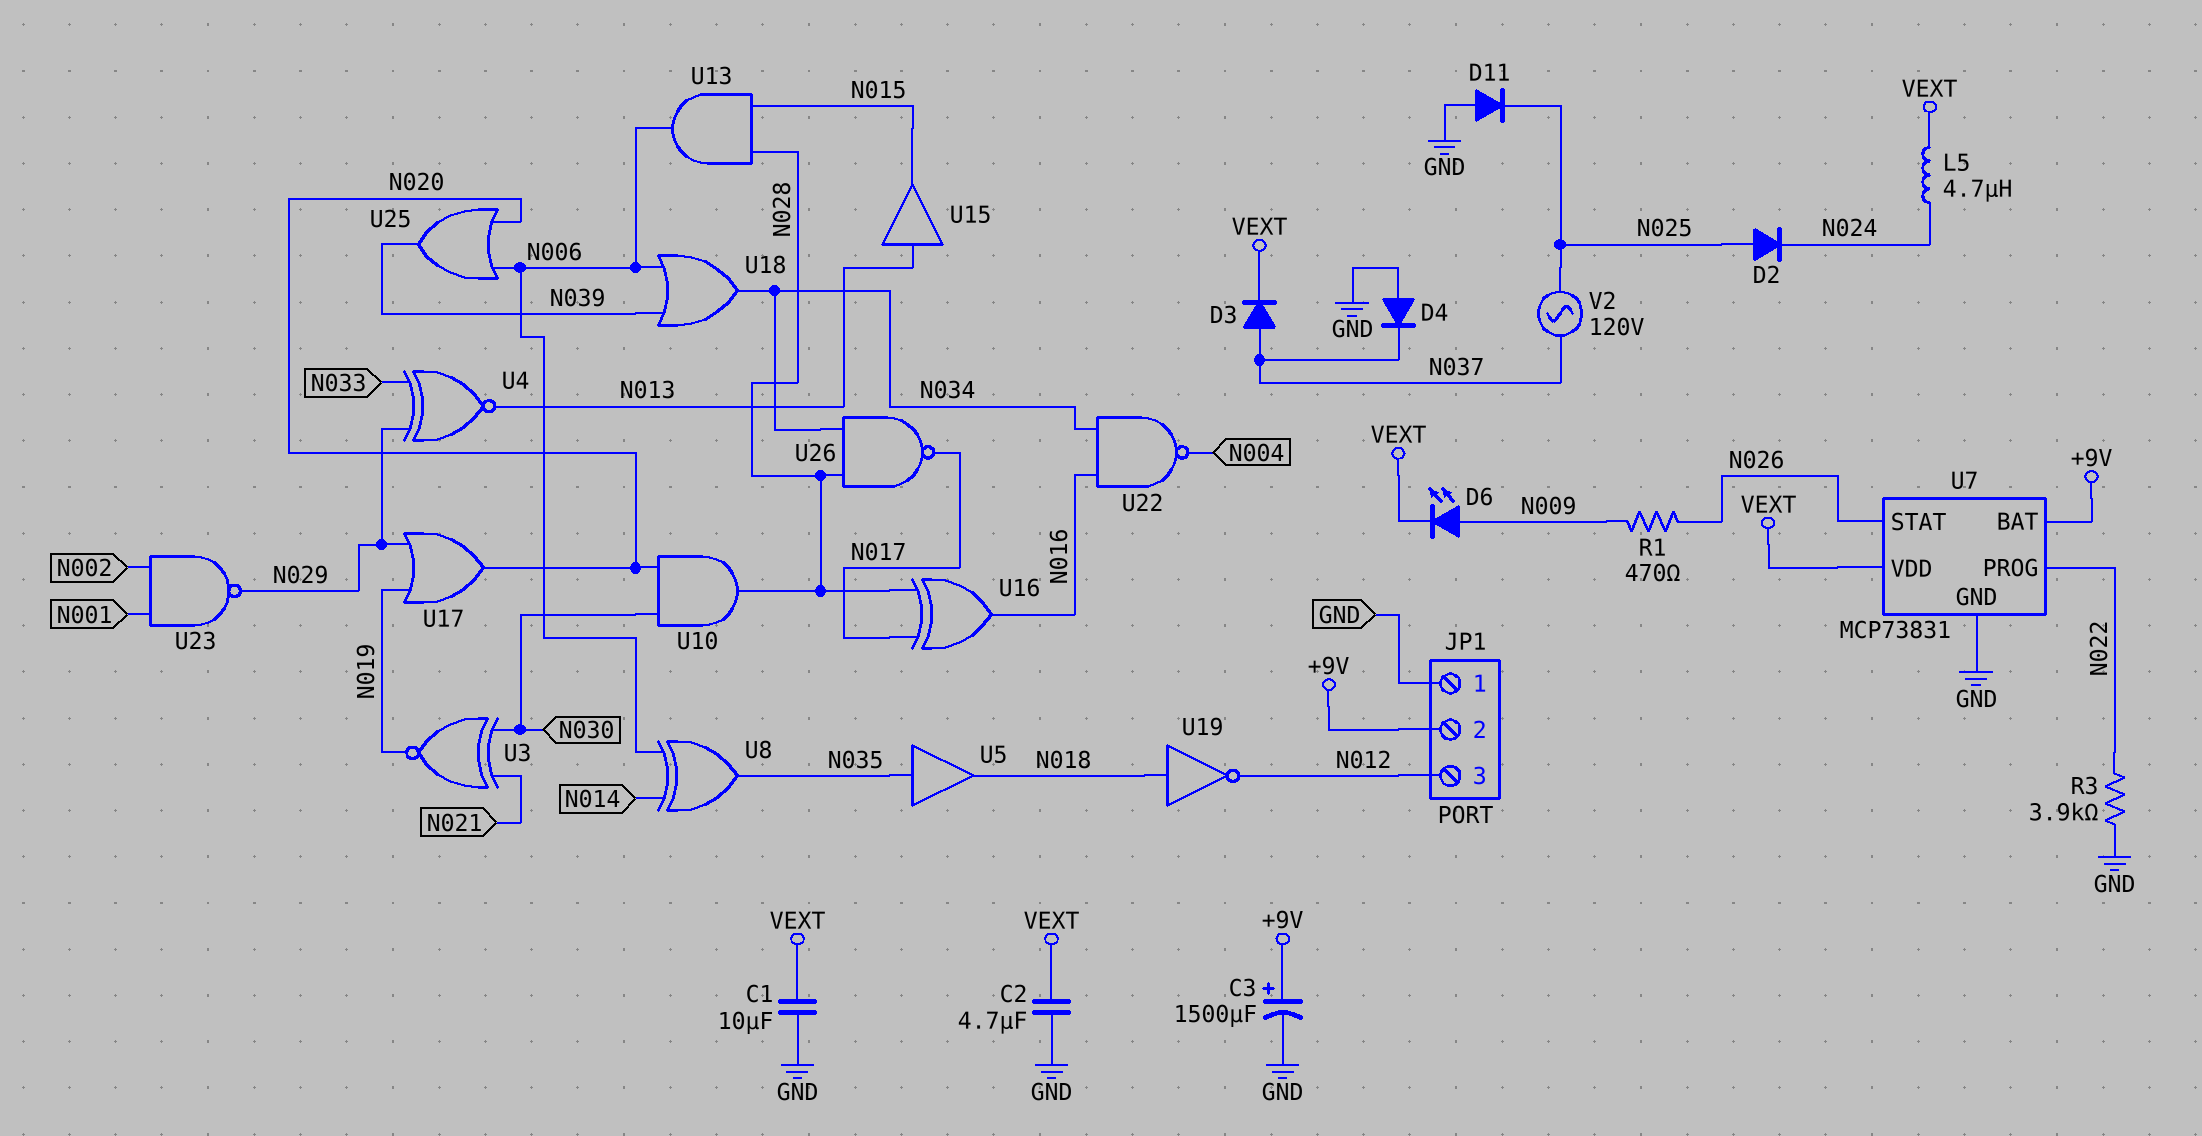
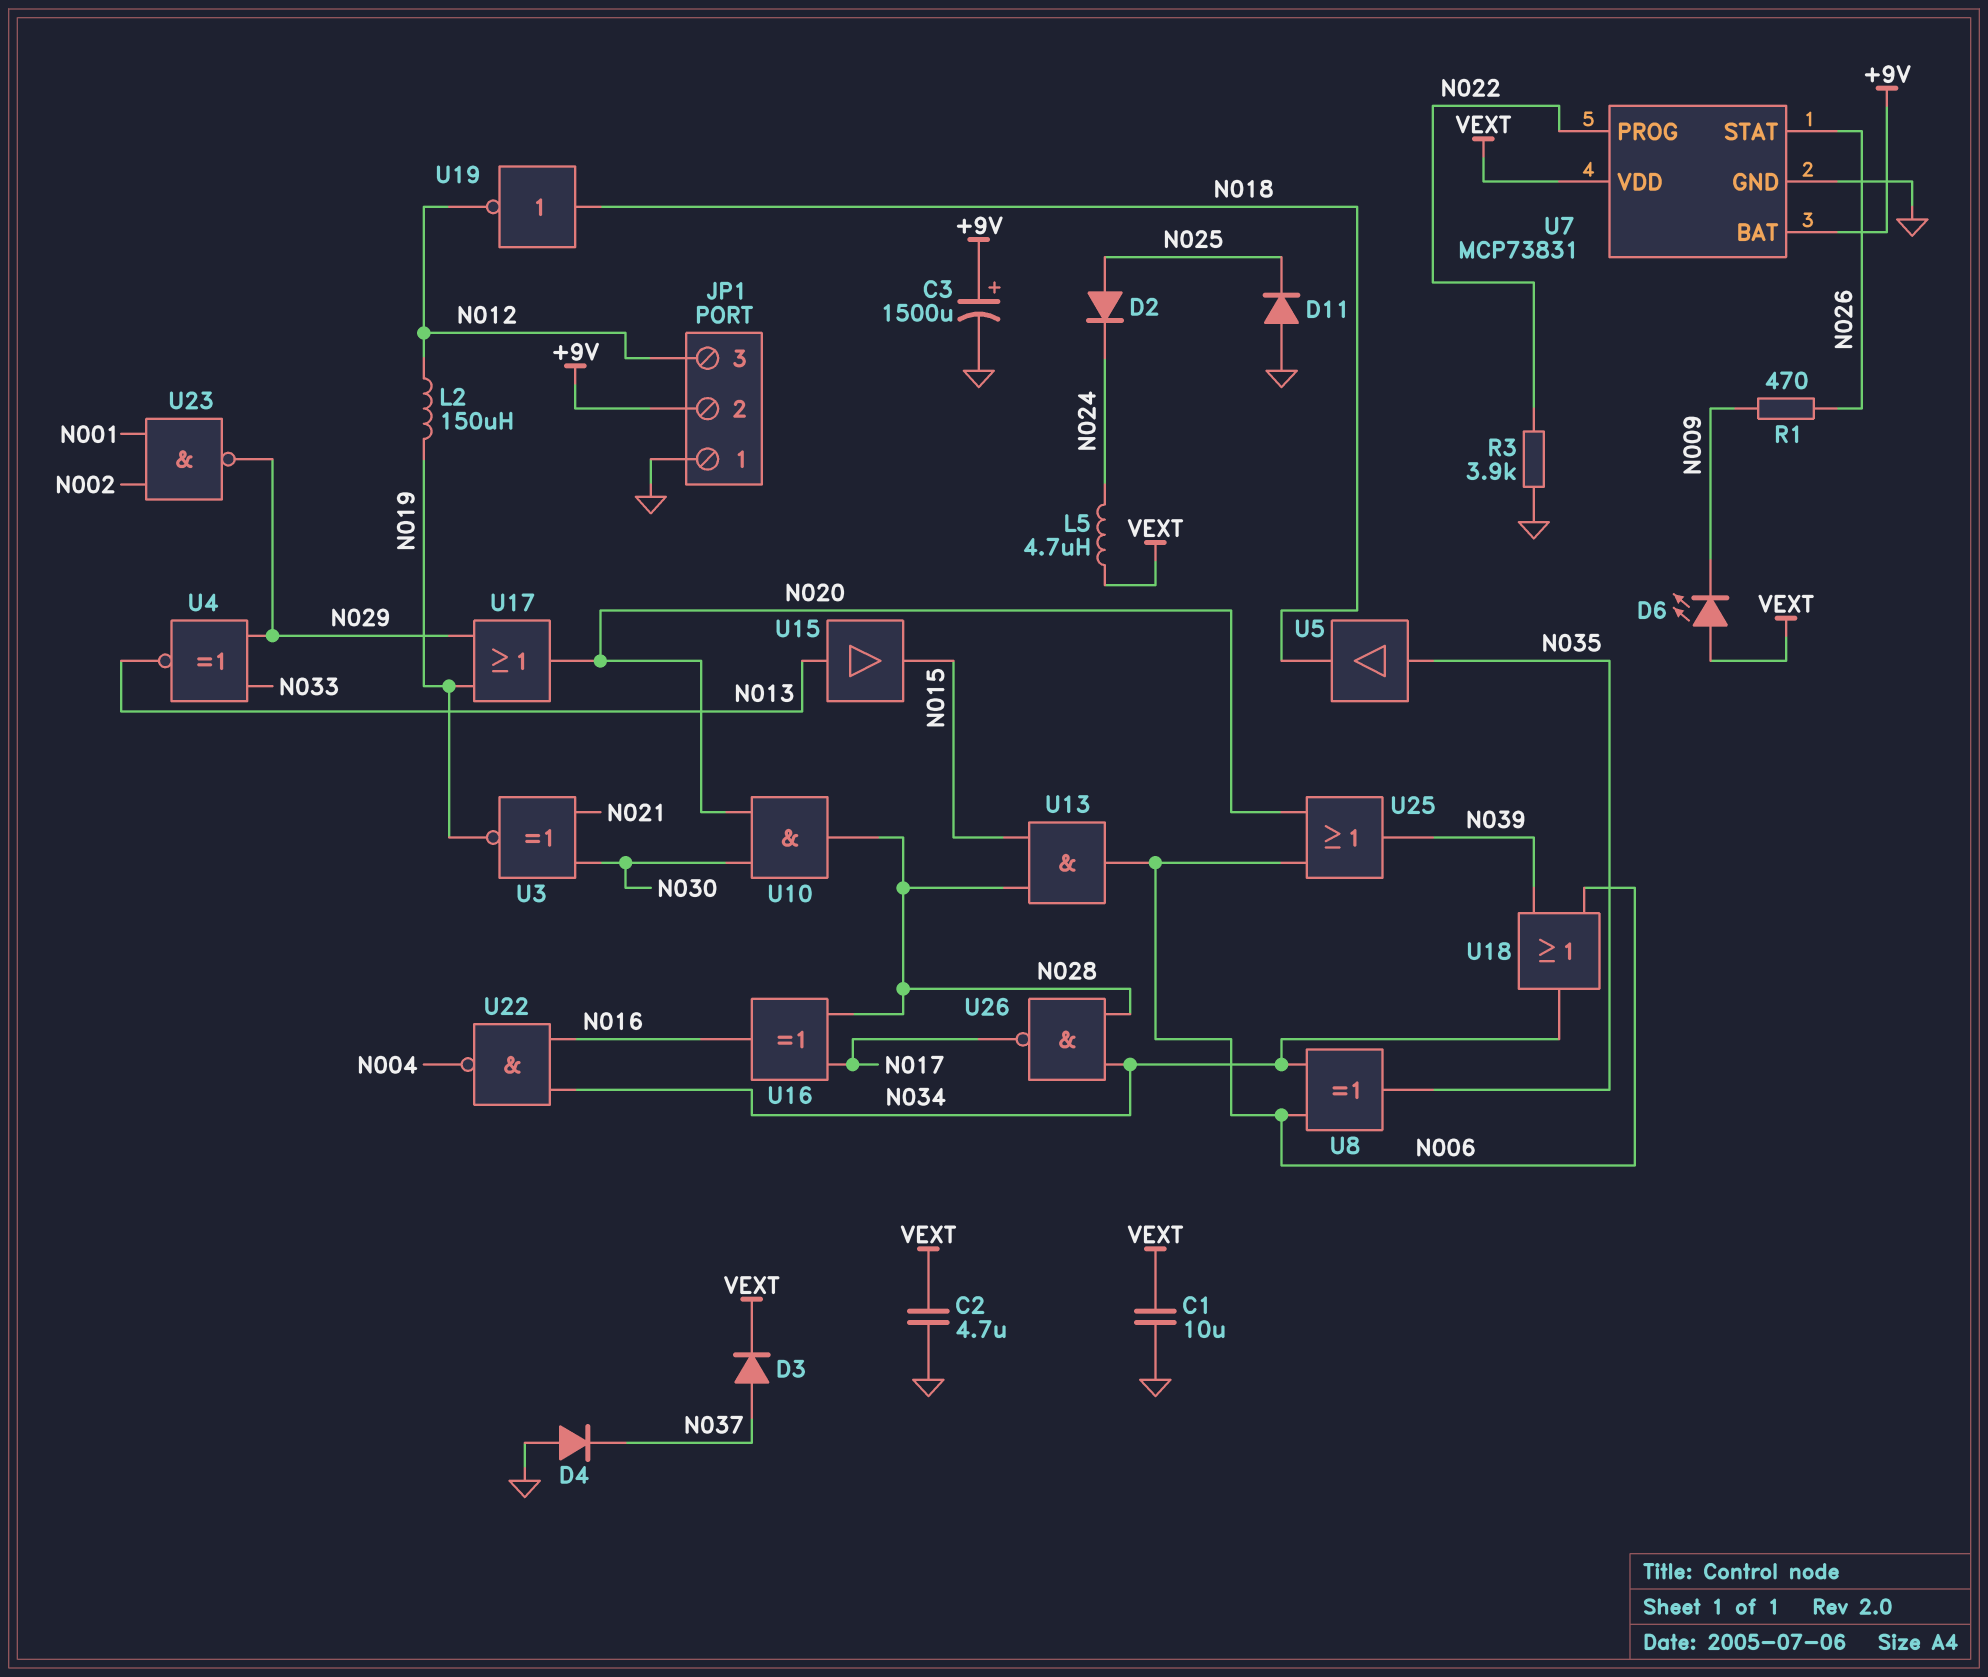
D6: LED (A N009, K VEXT) -> LED (A VEXT, K N009)
L2: none -> 150uH (N012, N019)
U8: XOR (in N006, in N014, out N035) -> XOR (in N006, in N034, out N035)
V2: AC 120V (N025, N037) -> none

